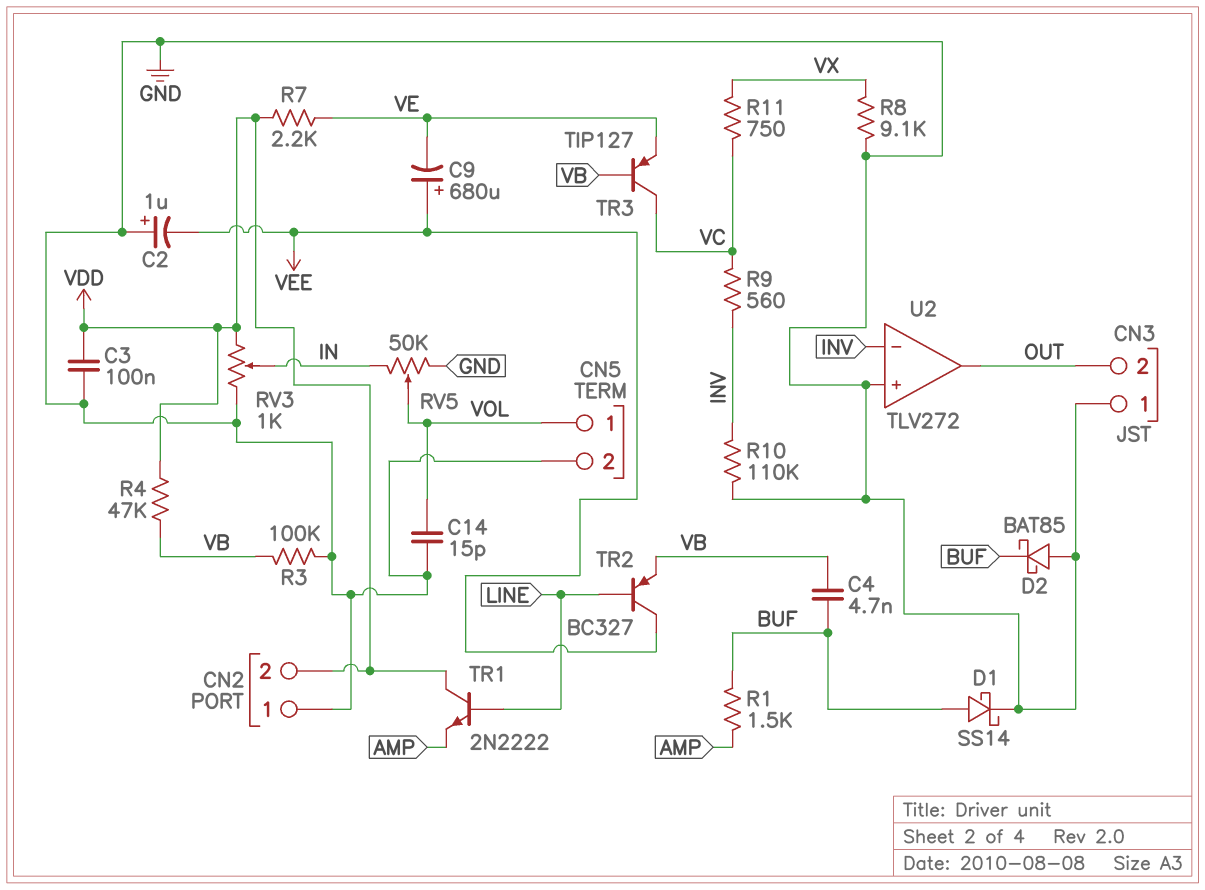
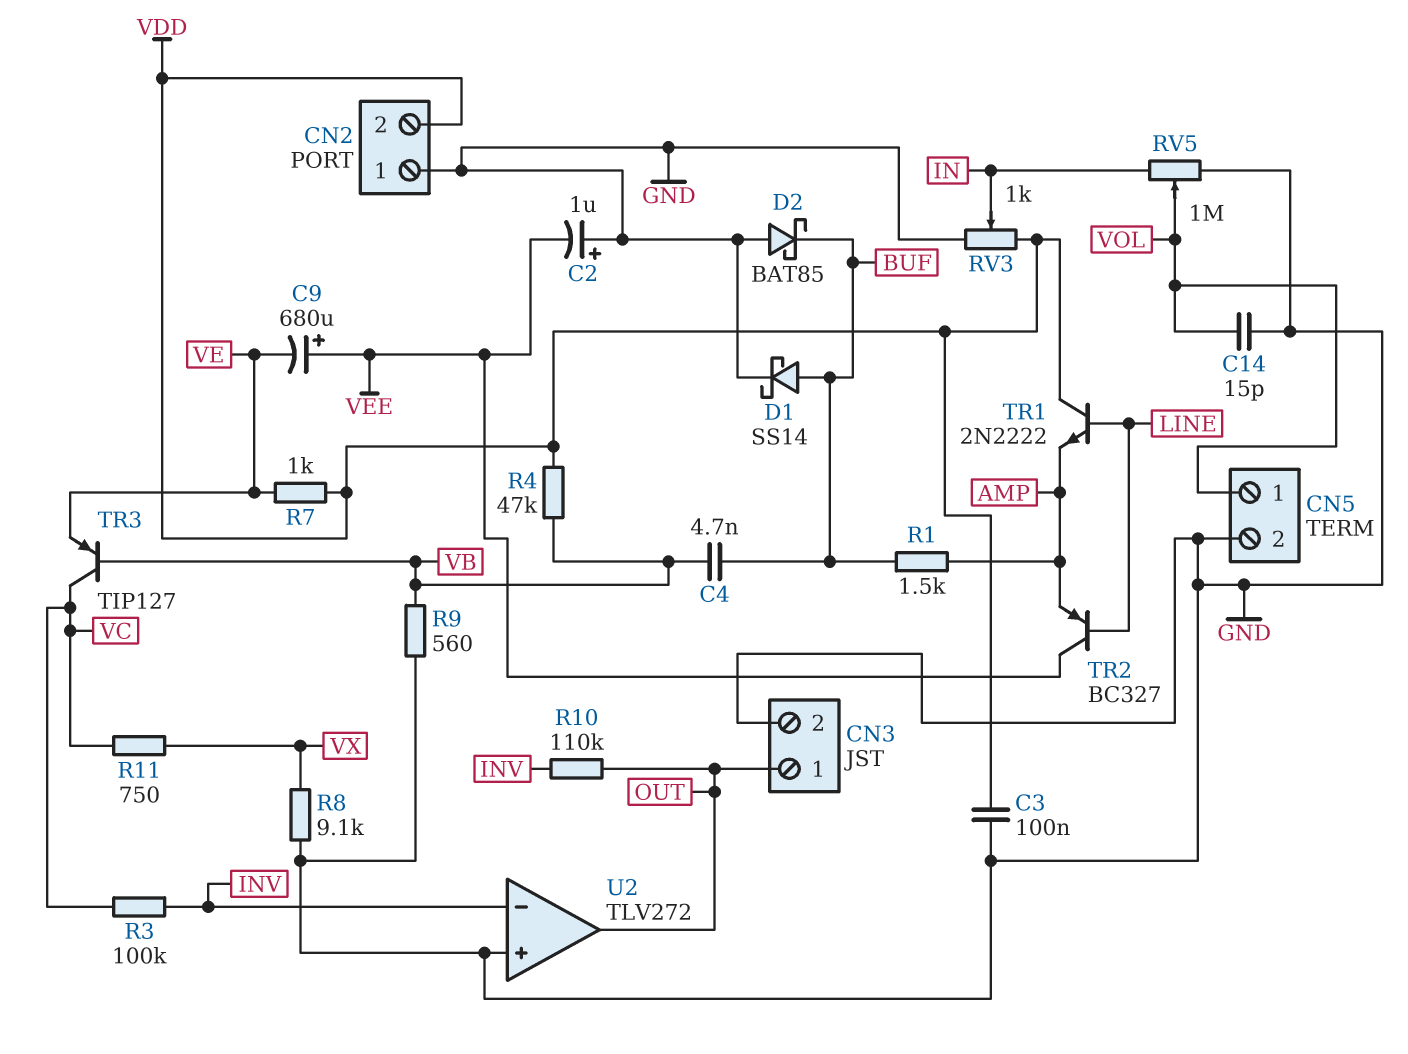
CN3 pin 1: GND -> OUT
CN3 pin 2: OUT -> GND
R3: 100k (GND, VB) -> 100k (INV, VC)
R7: 2.2k (VDD, VE) -> 1k (VDD, VE)
R9: 560 (INV, VC) -> 560 (GND, VB)
R10: 110k (GND, INV) -> 110k (INV, OUT)
RV5: 50k (GND, IN, wiper VOL) -> 1M (GND, IN, wiper VOL)
TR2: PNP BC327 (B LINE, C VEE, E VB) -> PNP BC327 (B LINE, C VEE, E AMP)

